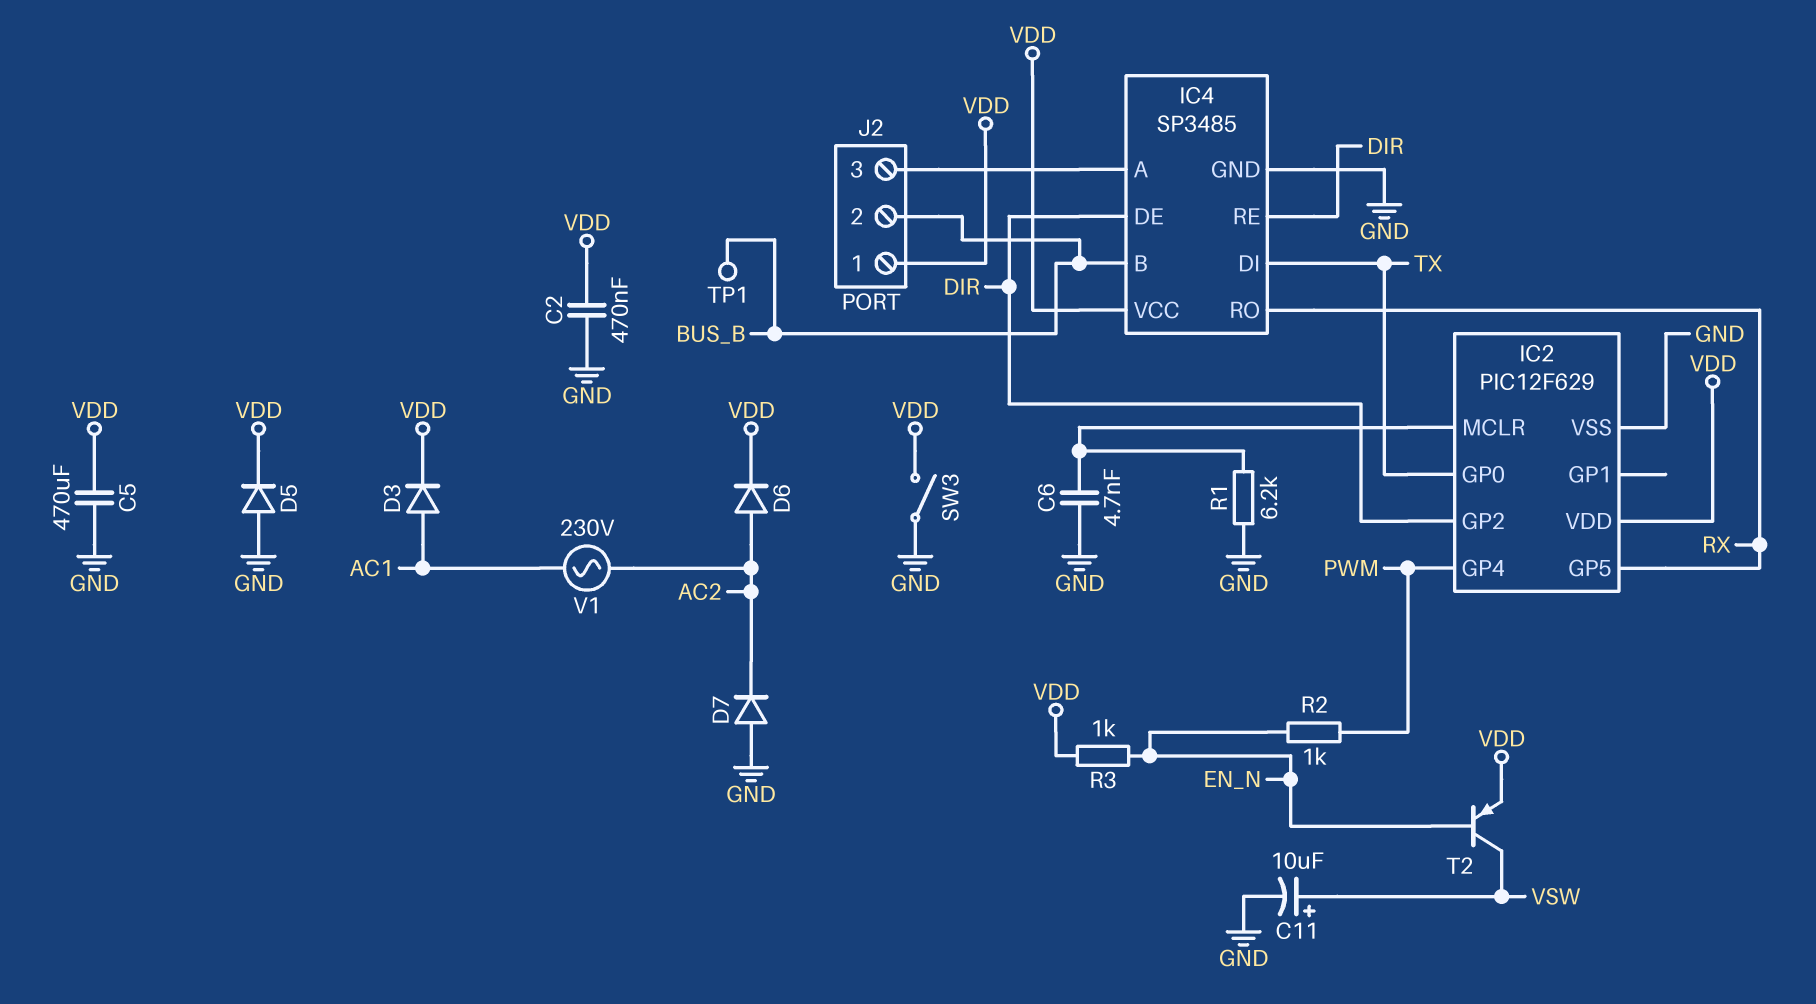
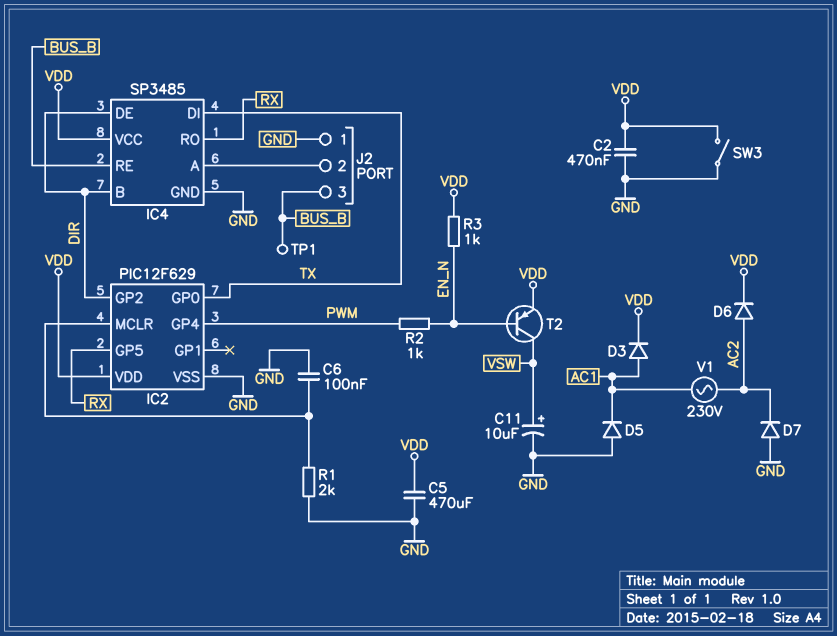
C6: 4.7nF (GND, IC2/MCLR) -> 100nF (GND, IC2/MCLR)
D5: diode (A GND, K VDD) -> diode (A GND, K AC1)
IC4 pin B: BUS_B -> DIR
IC4 pin RE: DIR -> BUS_B
J2 pin 1: VDD -> GND
J2 pin 2: BUS_B -> IC4/A
J2 pin 3: IC4/A -> BUS_B
R1: 6.2k (GND, IC2/MCLR) -> 2k (GND, IC2/MCLR)

